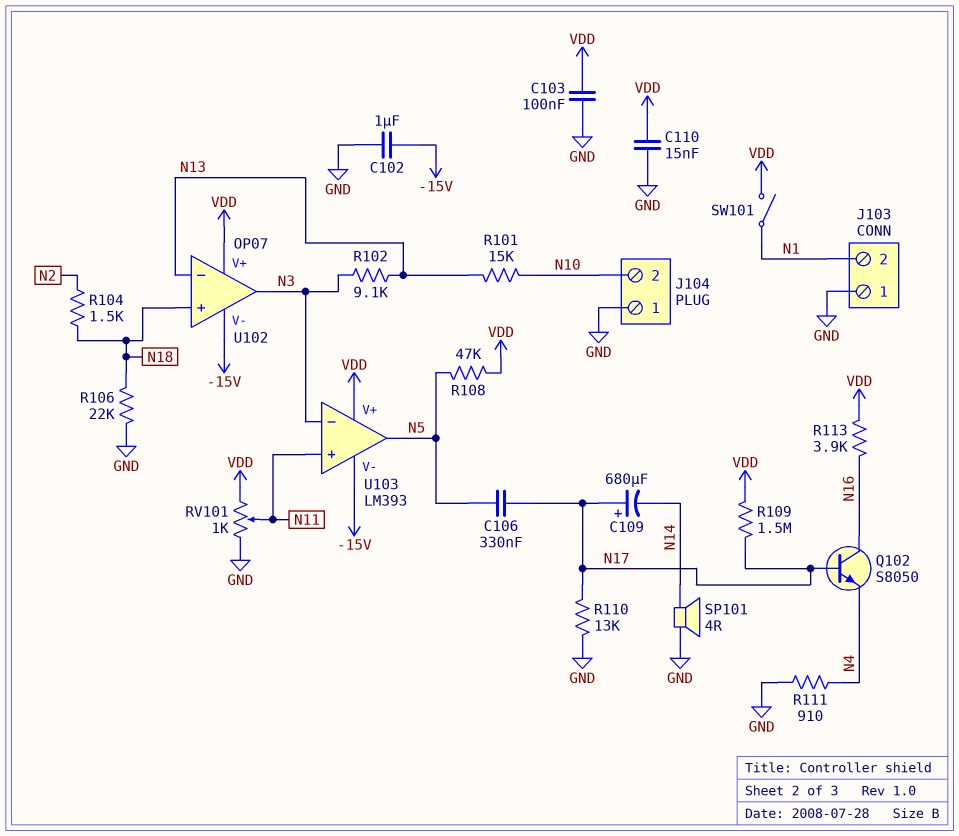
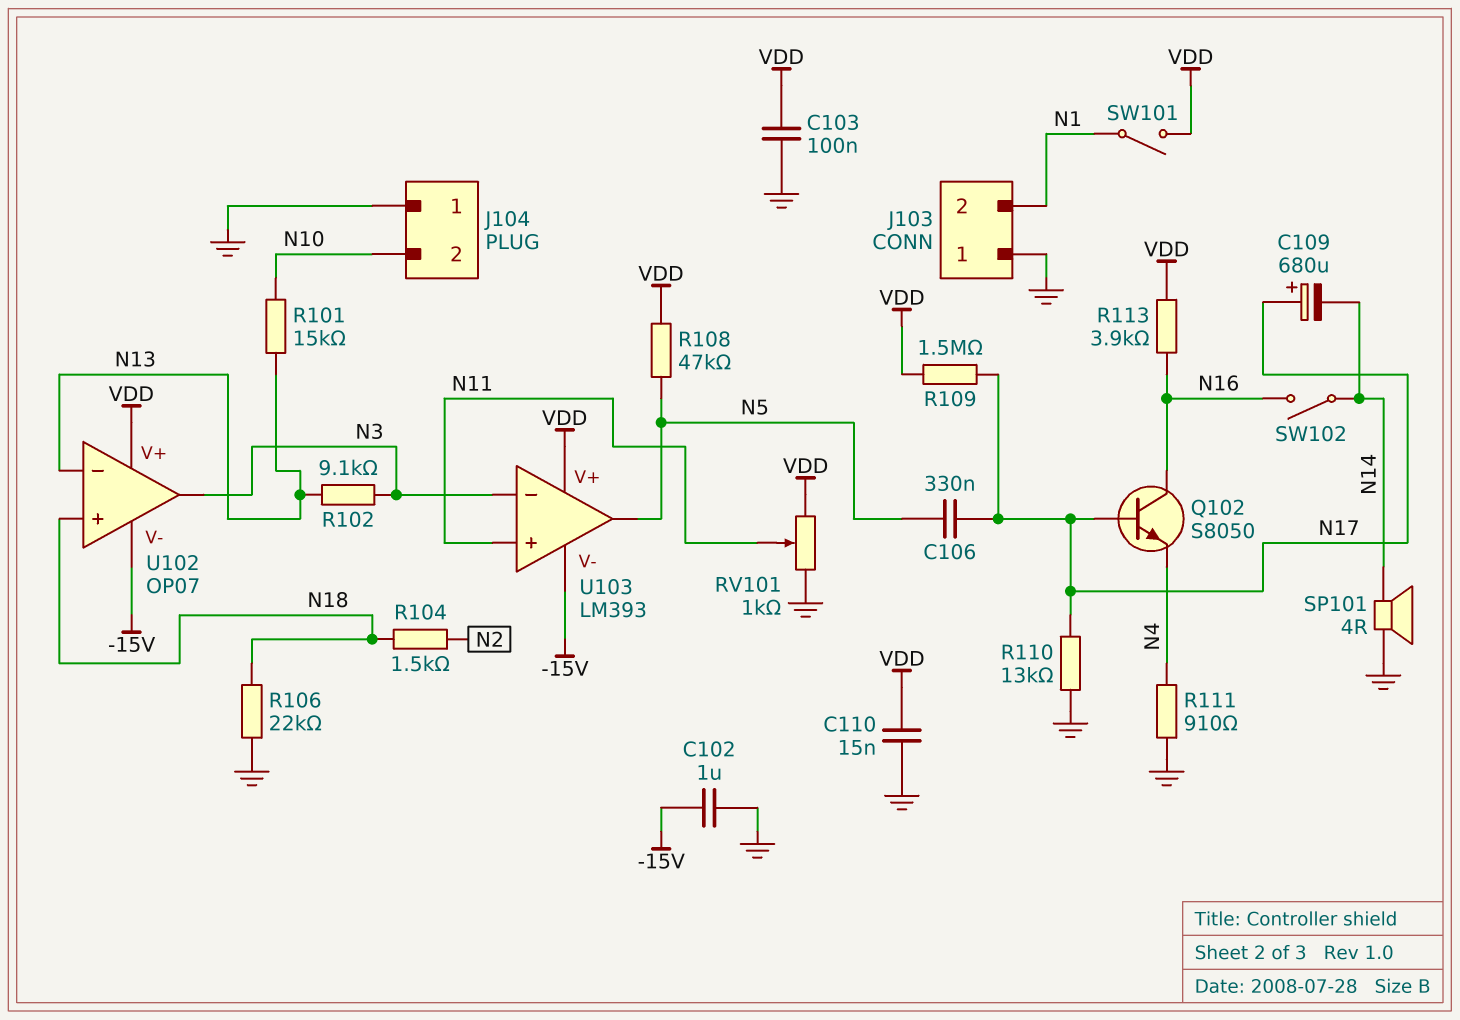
SW102: none -> switch (N14, N16)

